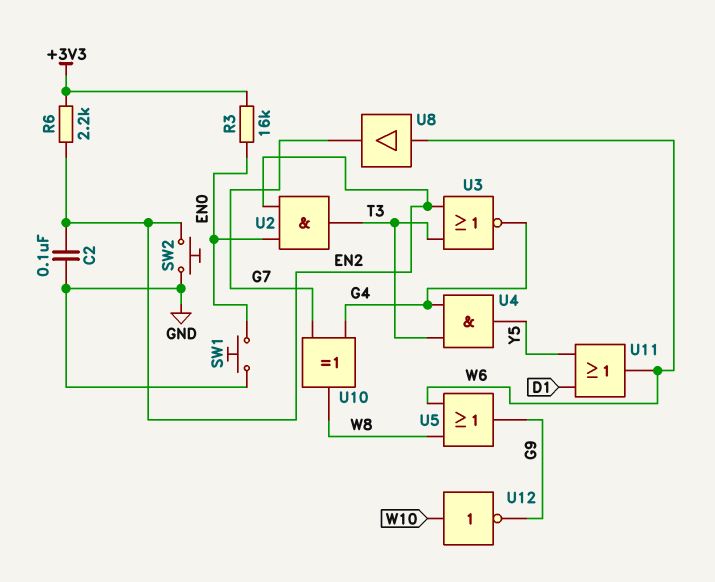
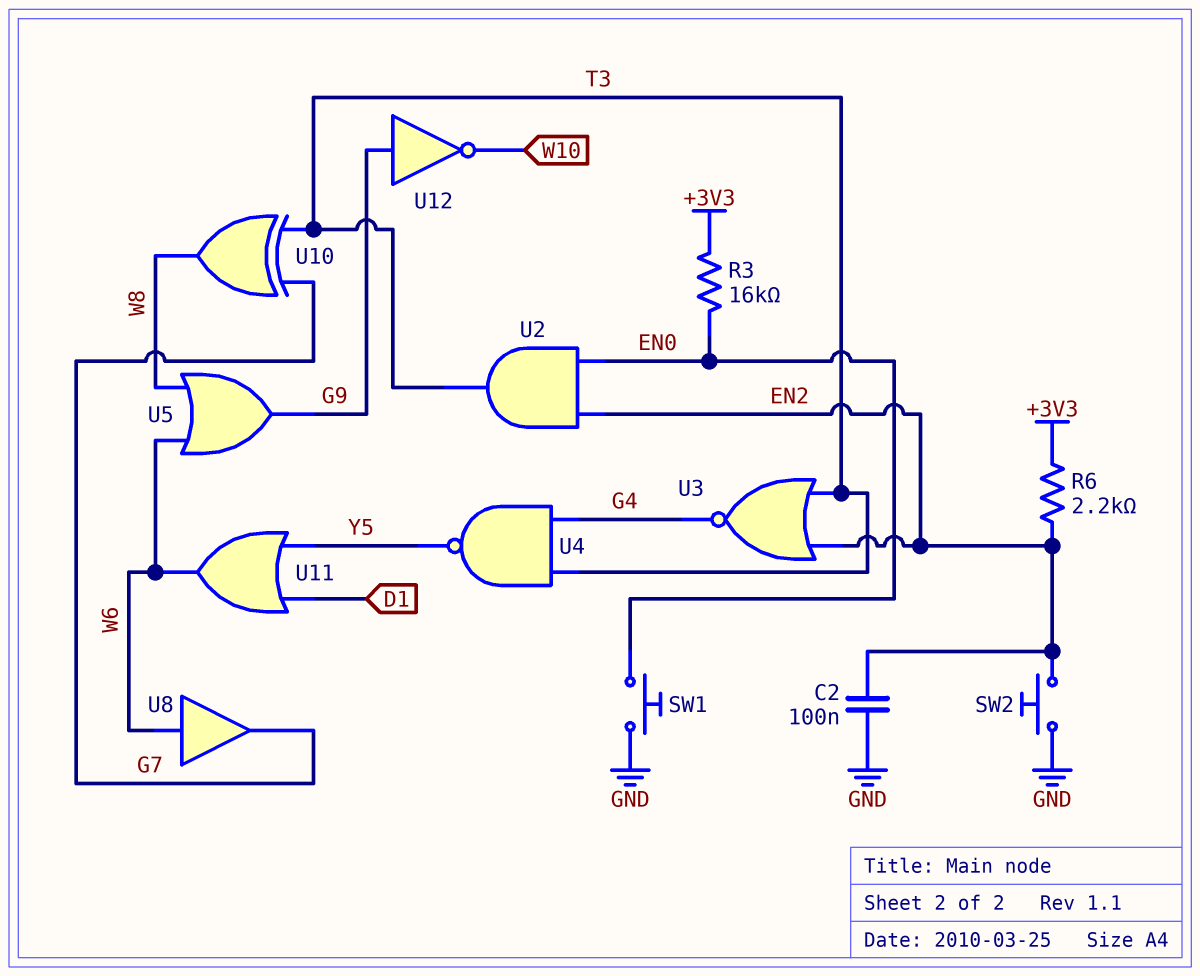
U4: AND (in G4, in T3, out Y5) -> NAND (in G4, in T3, out Y5)
U10: XOR (in G4, in G7, out W8) -> XOR (in G7, in T3, out W8)
U12: NOT (in W10, out G9) -> NOT (in G9, out W10)

